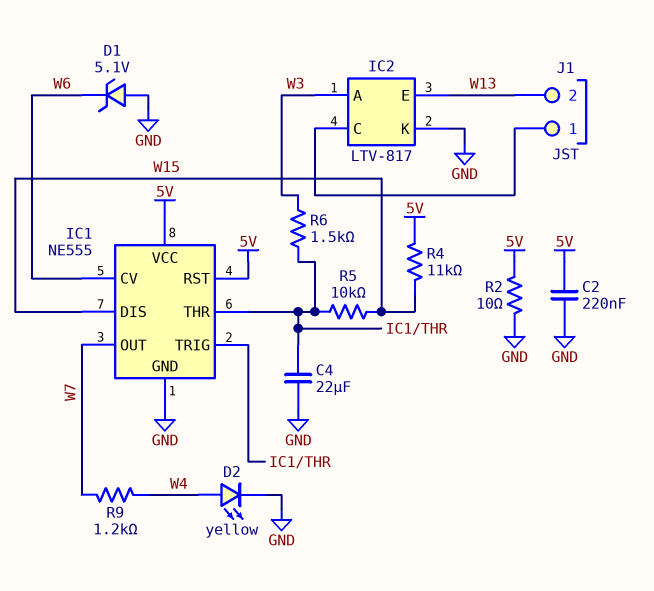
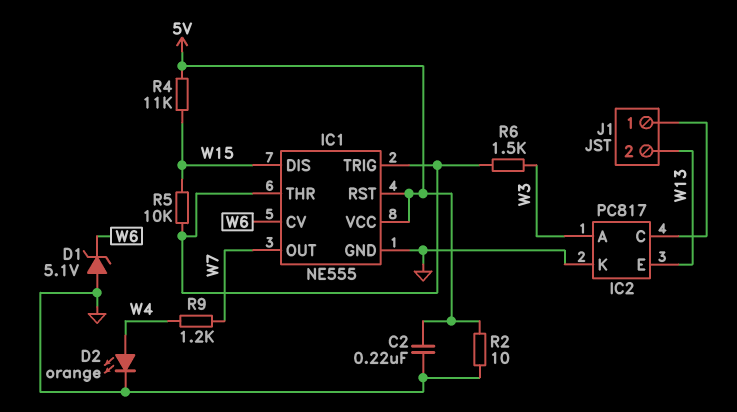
C4: 22uF (GND, IC1/THR) -> none
D2: LED yellow (A W4, K GND) -> LED orange (A W4, K GND)
IC2: LTV-817 -> PC817

